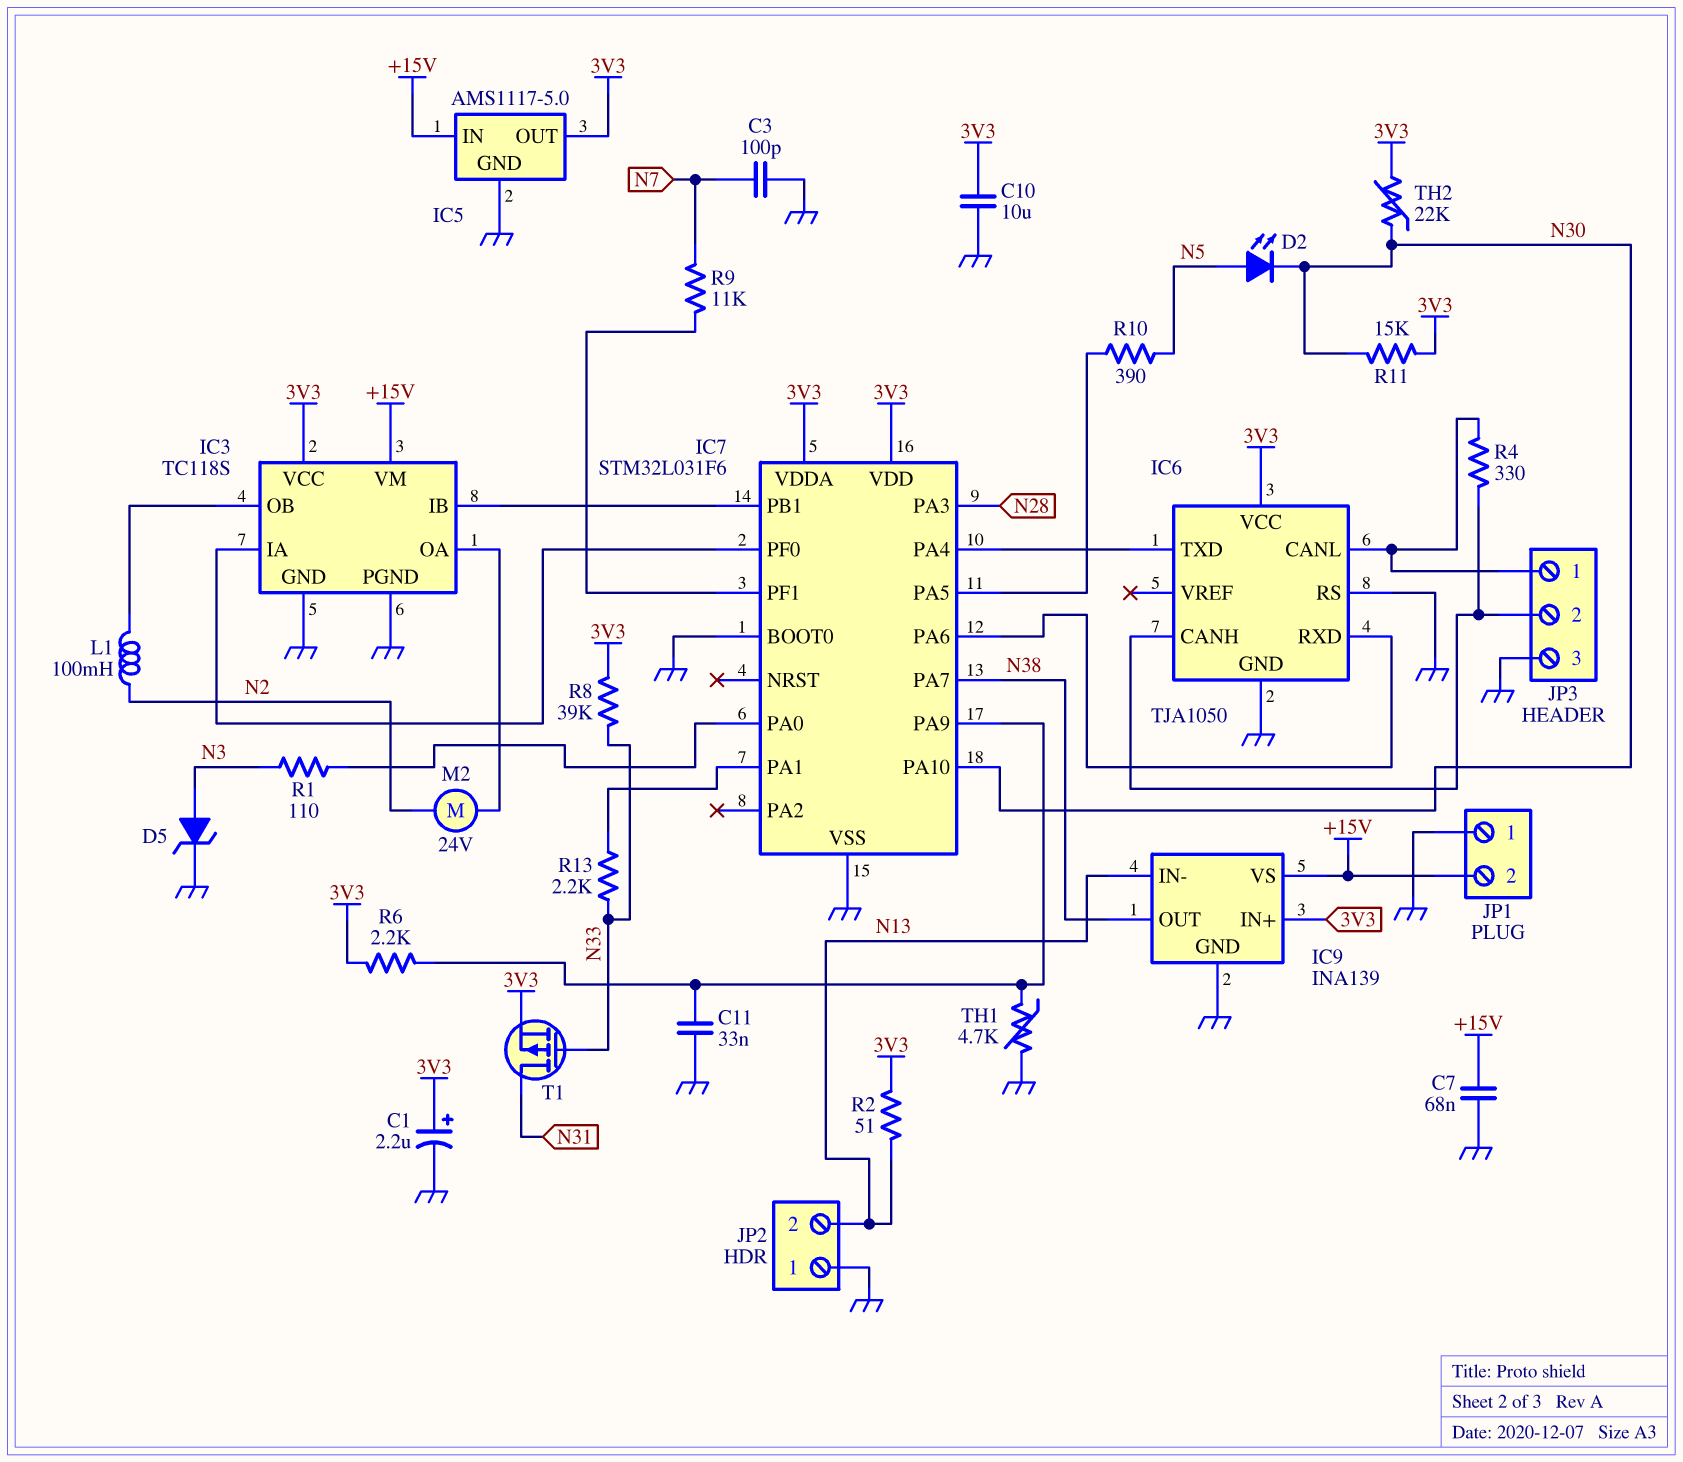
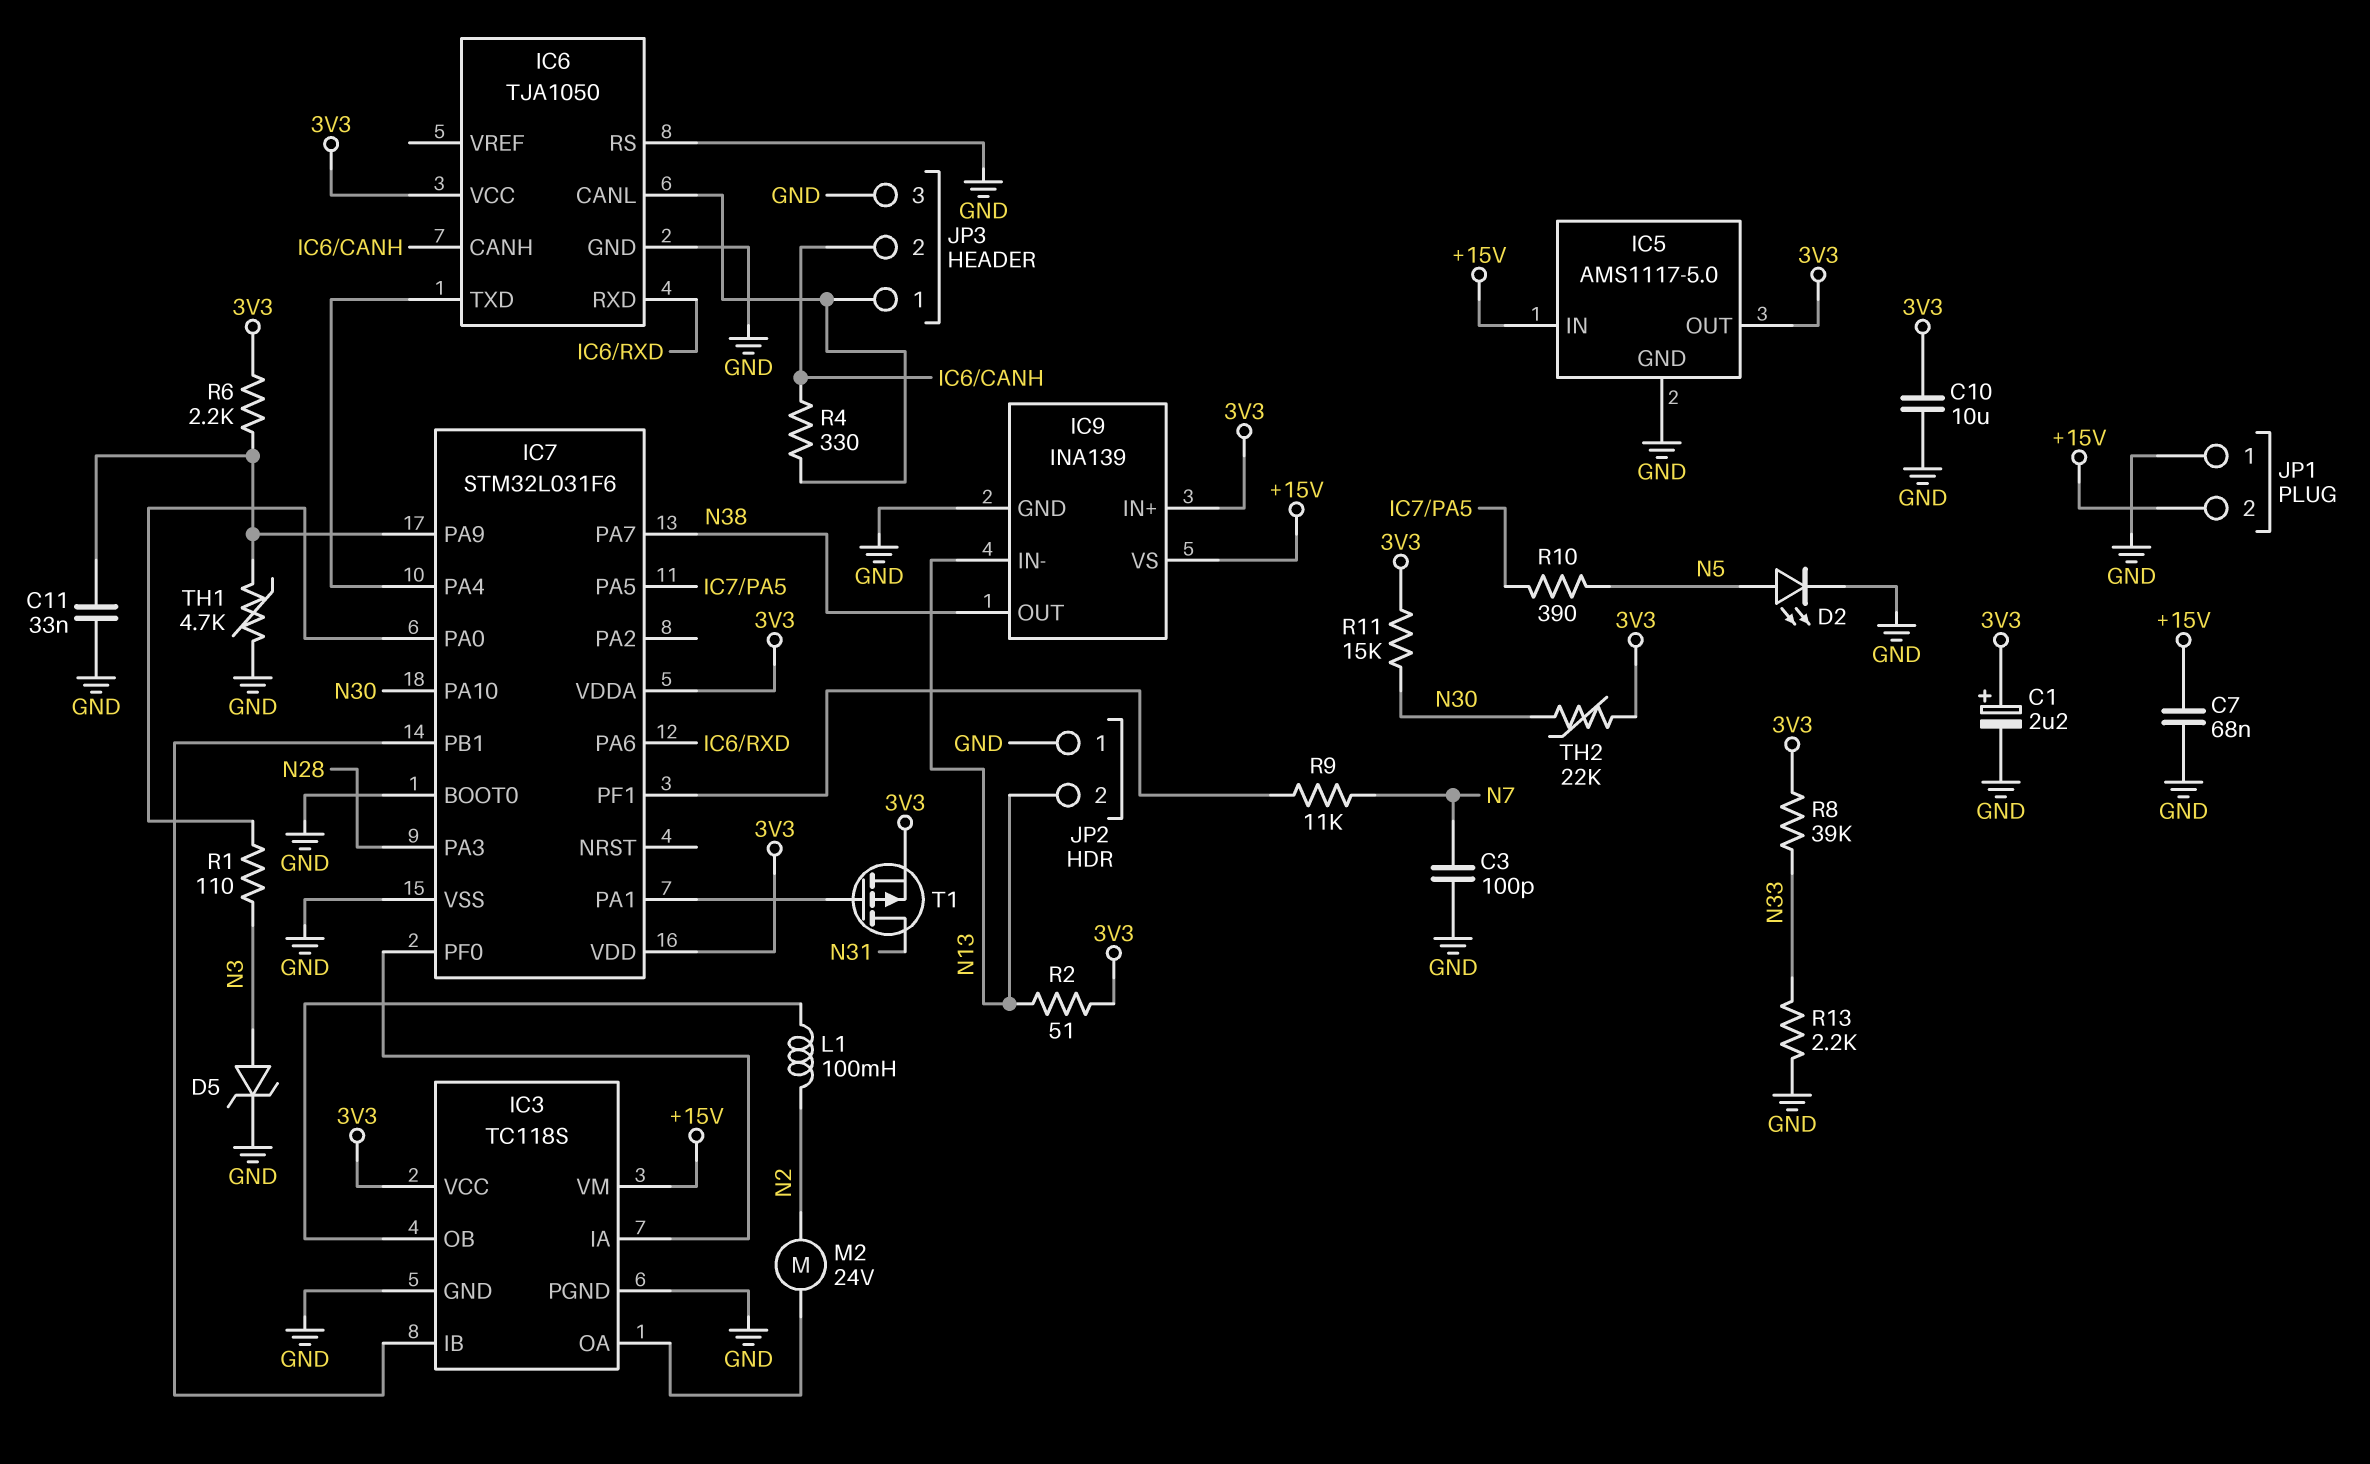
D2: LED (A N5, K N30) -> LED (A N5, K GND)
R13: 2.2k (IC7/PA1, N33) -> 2.2k (GND, N33)
T1: PMOS (G N33, D N31, S 3V3) -> PMOS (G IC7/PA1, D N31, S 3V3)

